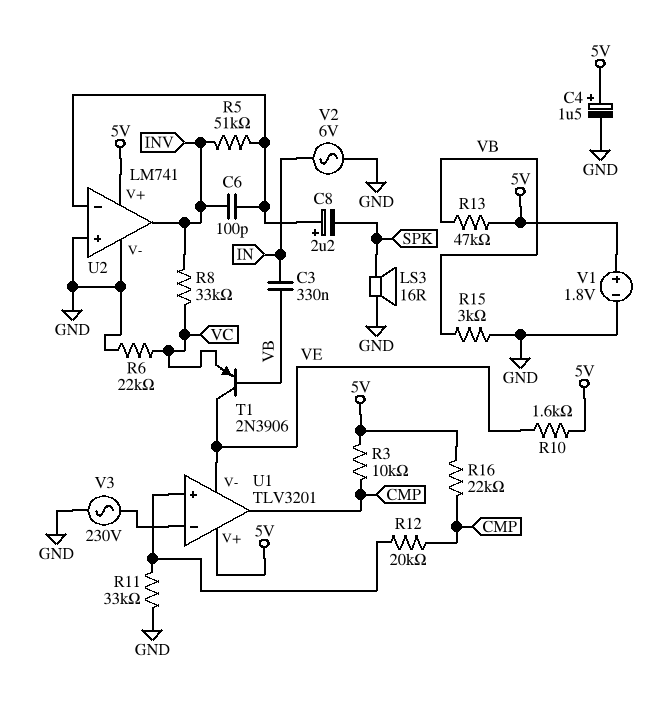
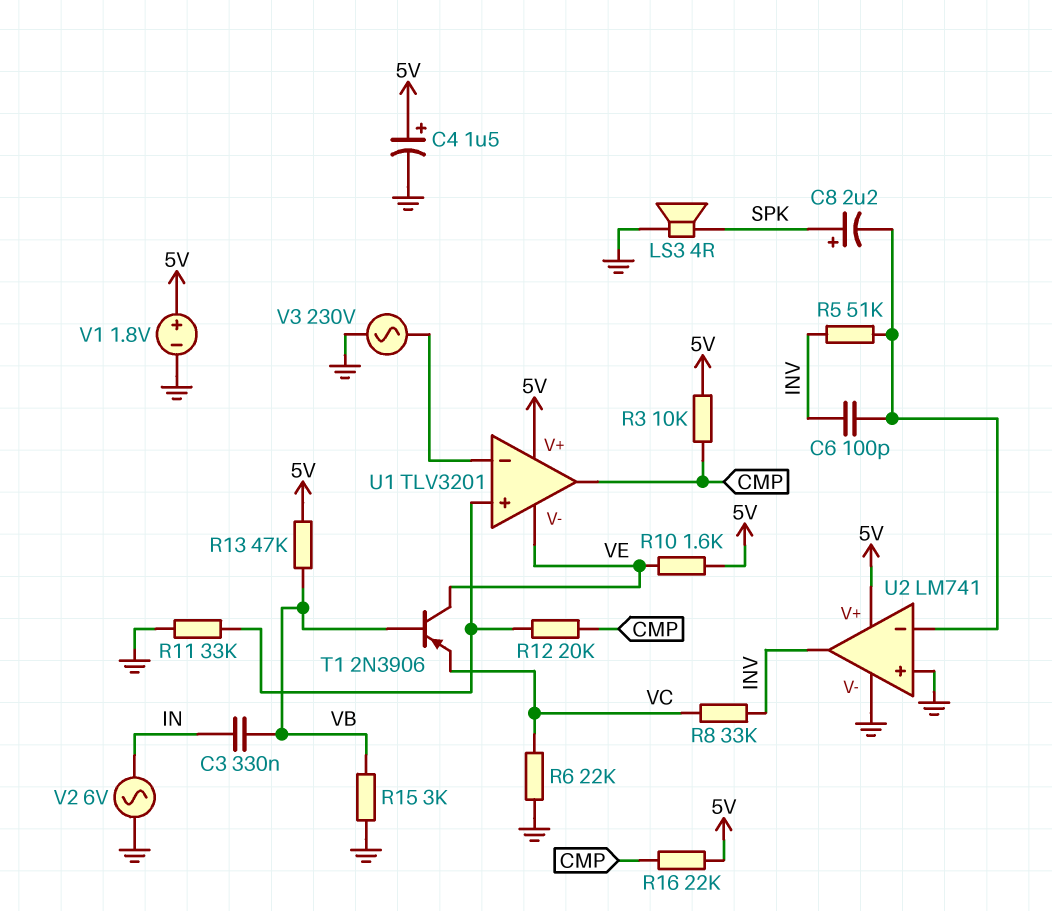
C8: 2.2uF (plus U2/in-, minus SPK) -> 2.2uF (plus SPK, minus U2/in-)
LS3: speaker 16R (GND, SPK) -> speaker 4R (GND, SPK)

